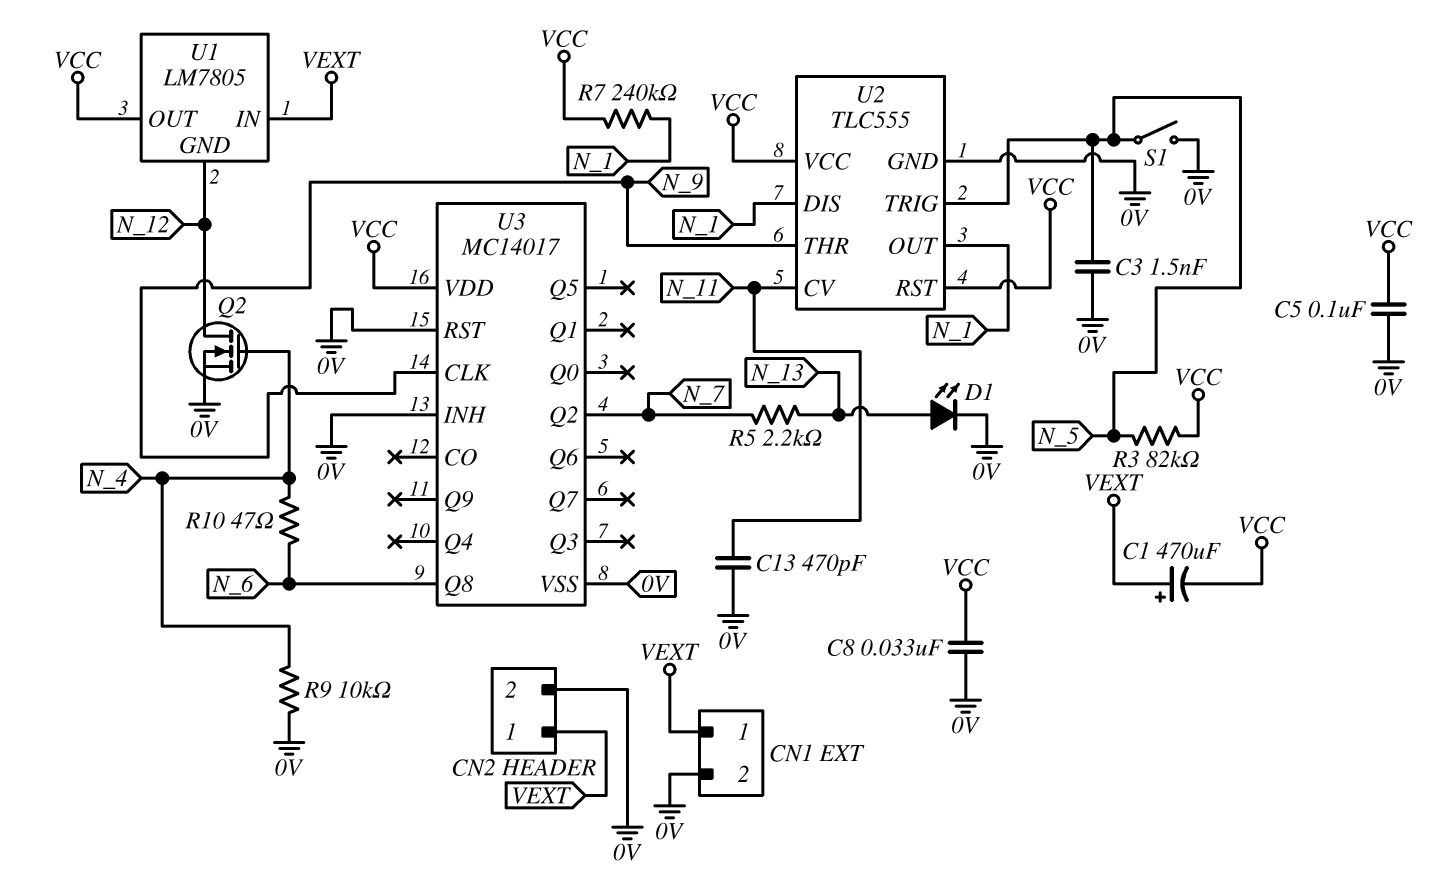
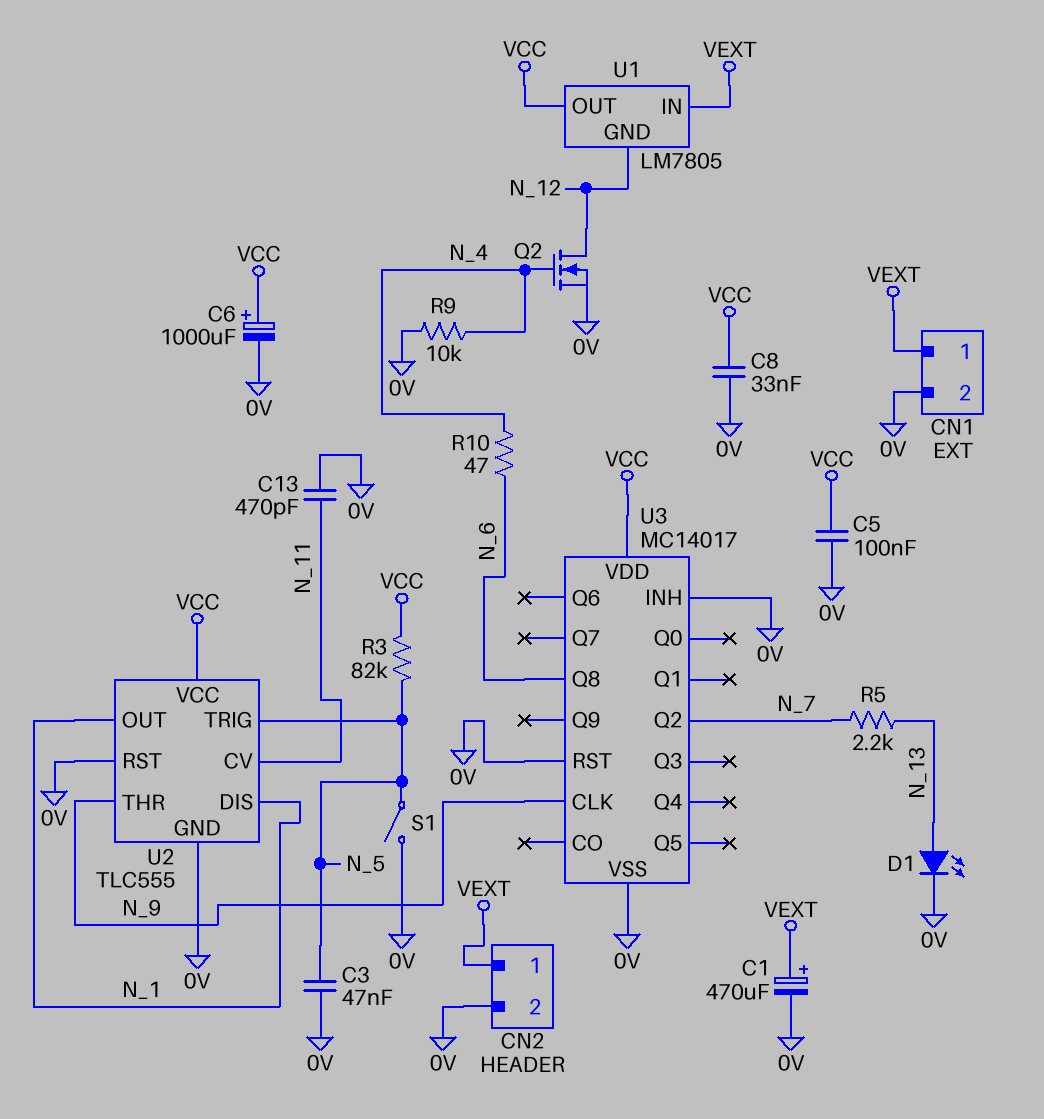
C1: 470uF (plus VEXT, minus VCC) -> 470uF (plus VEXT, minus 0V)
C3: 1.5nF (0V, N_5) -> 47nF (0V, N_5)
C6: none -> 1000uF (plus VCC, minus 0V)
R7: 240k (N_1, VCC) -> none
U2 pin RST: VCC -> 0V

